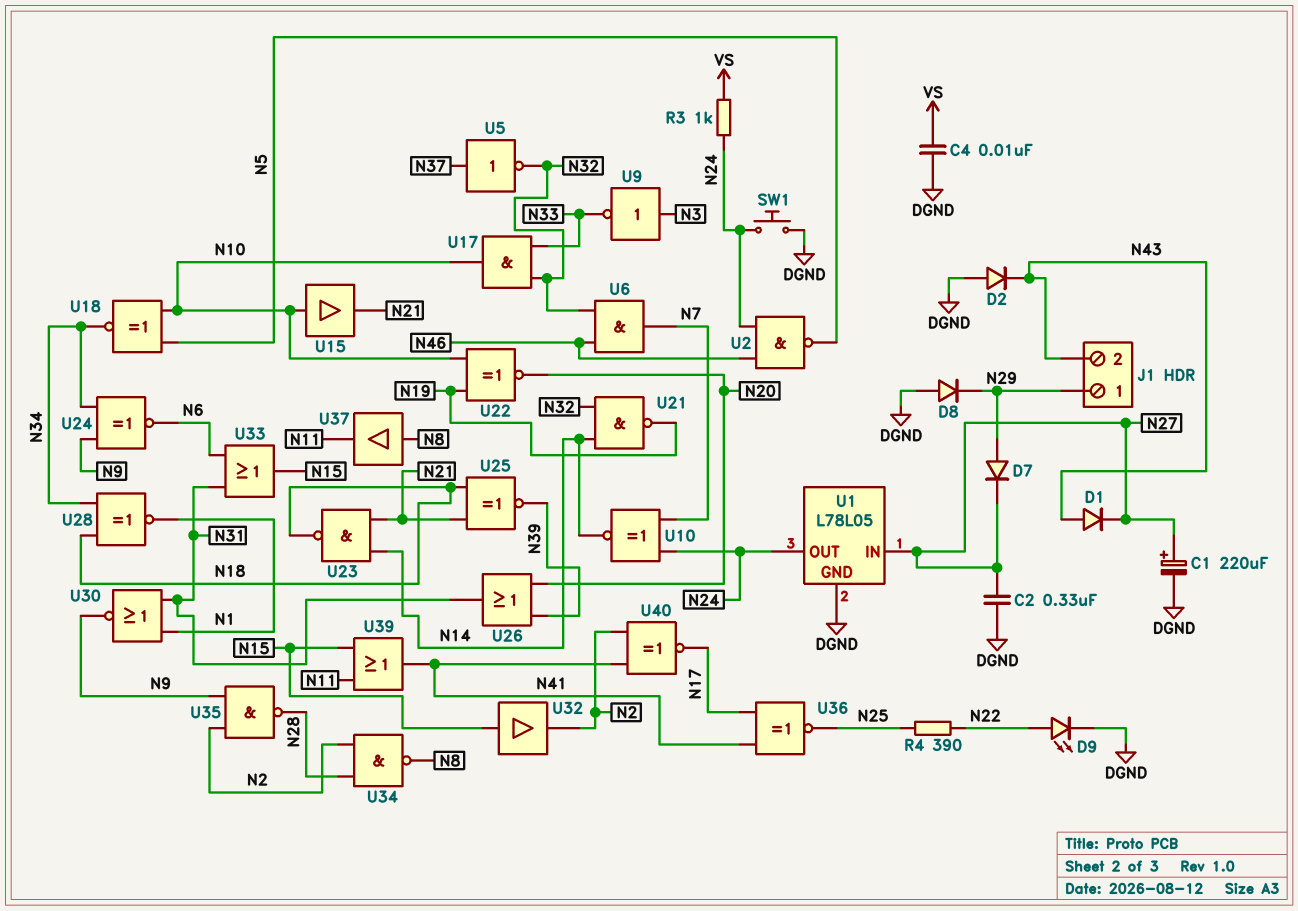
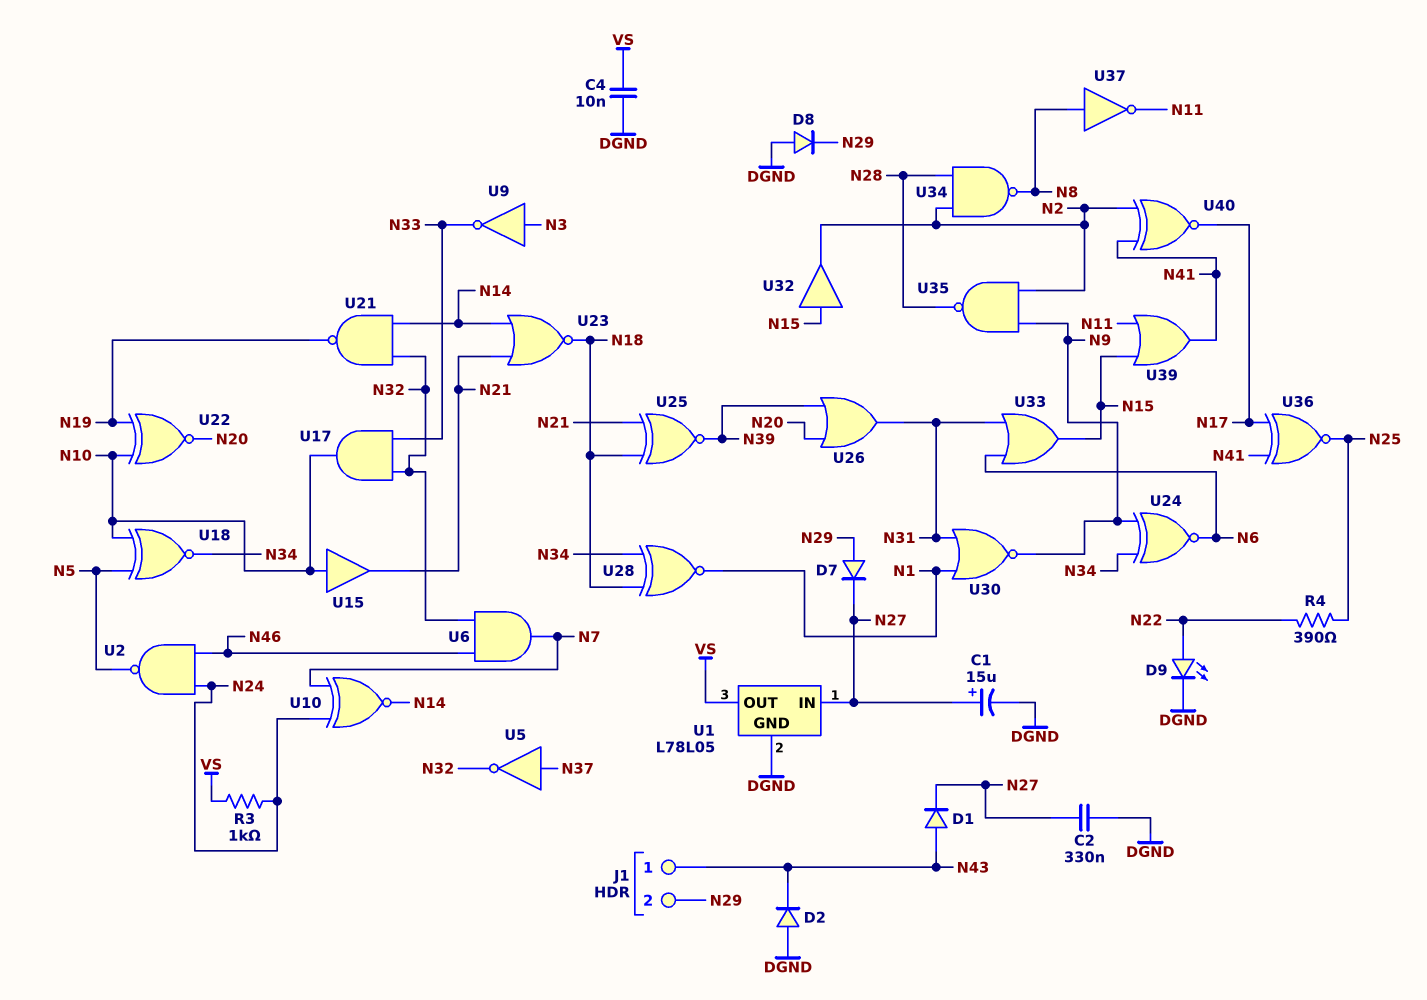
C1: 220uF (plus N27, minus DGND) -> 15uF (plus N27, minus DGND)
J1 pin 1: N29 -> N43
J1 pin 2: N43 -> N29
SW1: button (DGND, N24) -> none
U1 pin OUT: N24 -> VS
U23: NAND (in N14, in N21, out N18) -> NOR (in N14, in N21, out N18)
U37: buffer (in N8, out N11) -> NOT (in N8, out N11)

